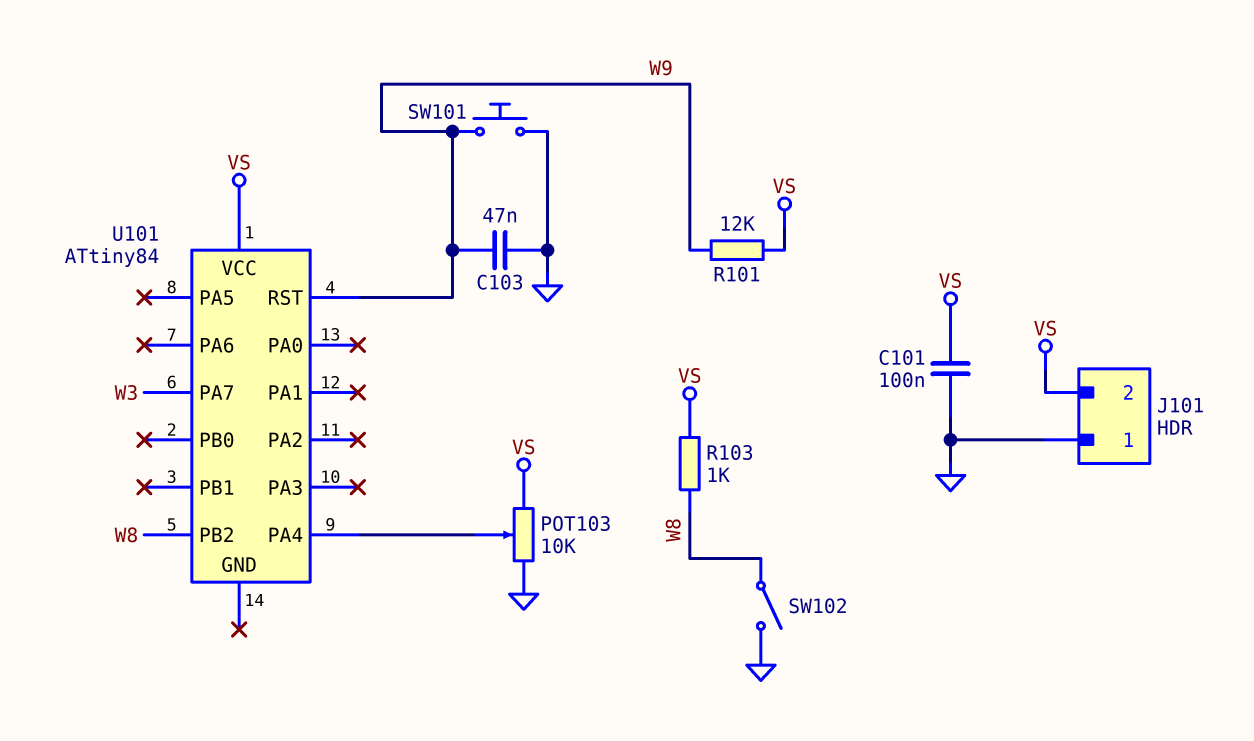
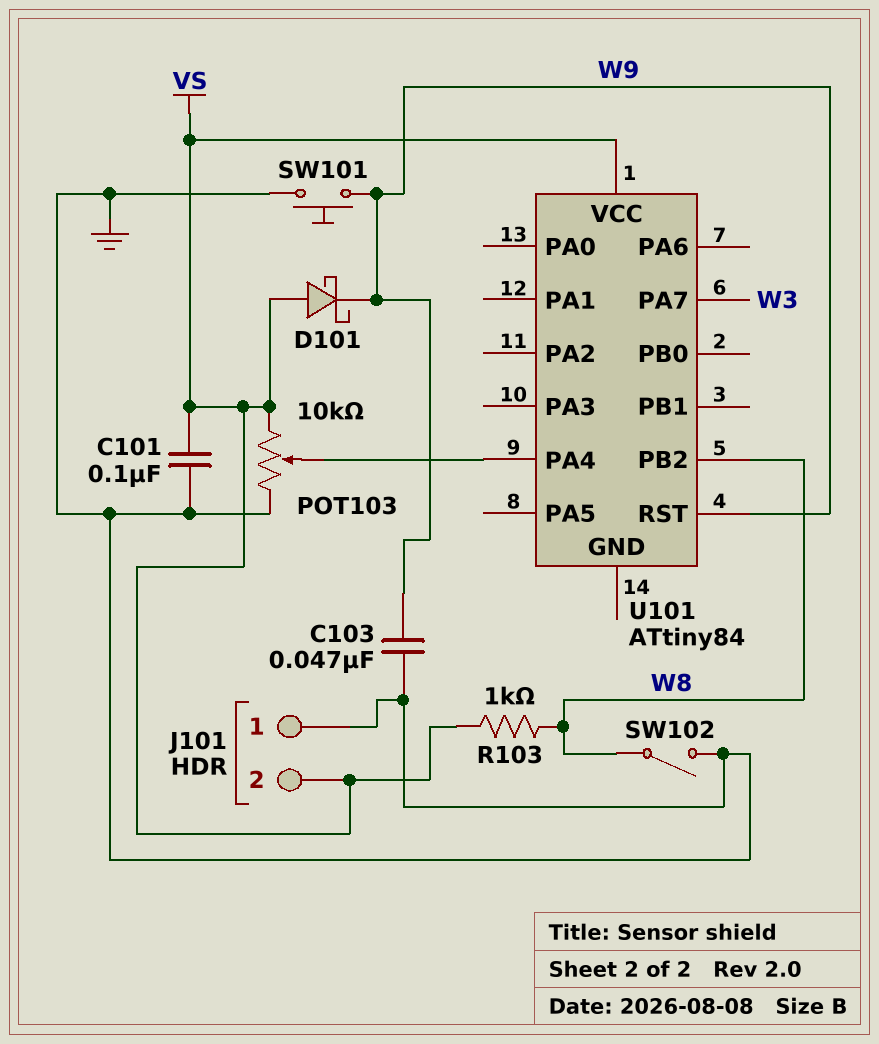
D101: none -> schottky (A VS, K W9)
R101: 12k (VS, W9) -> none

